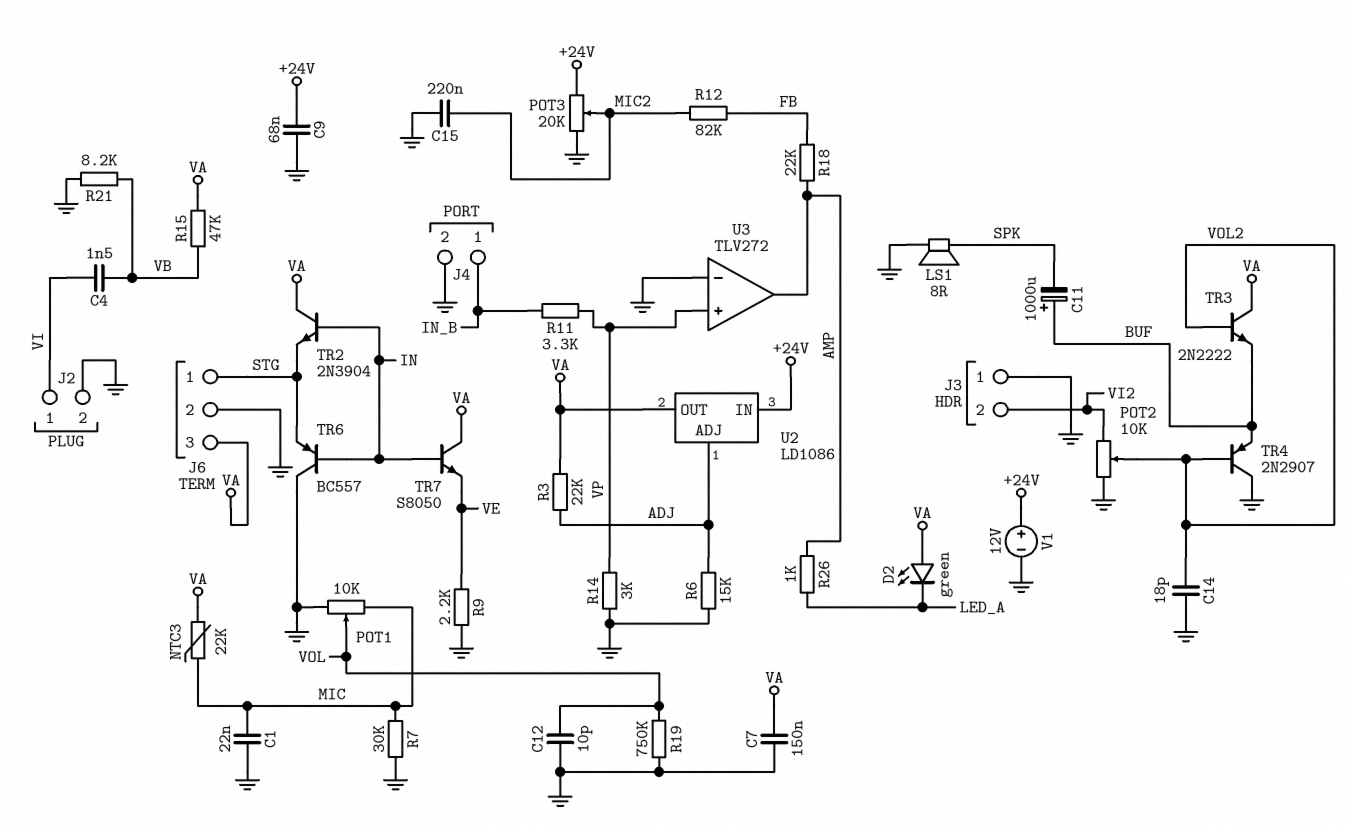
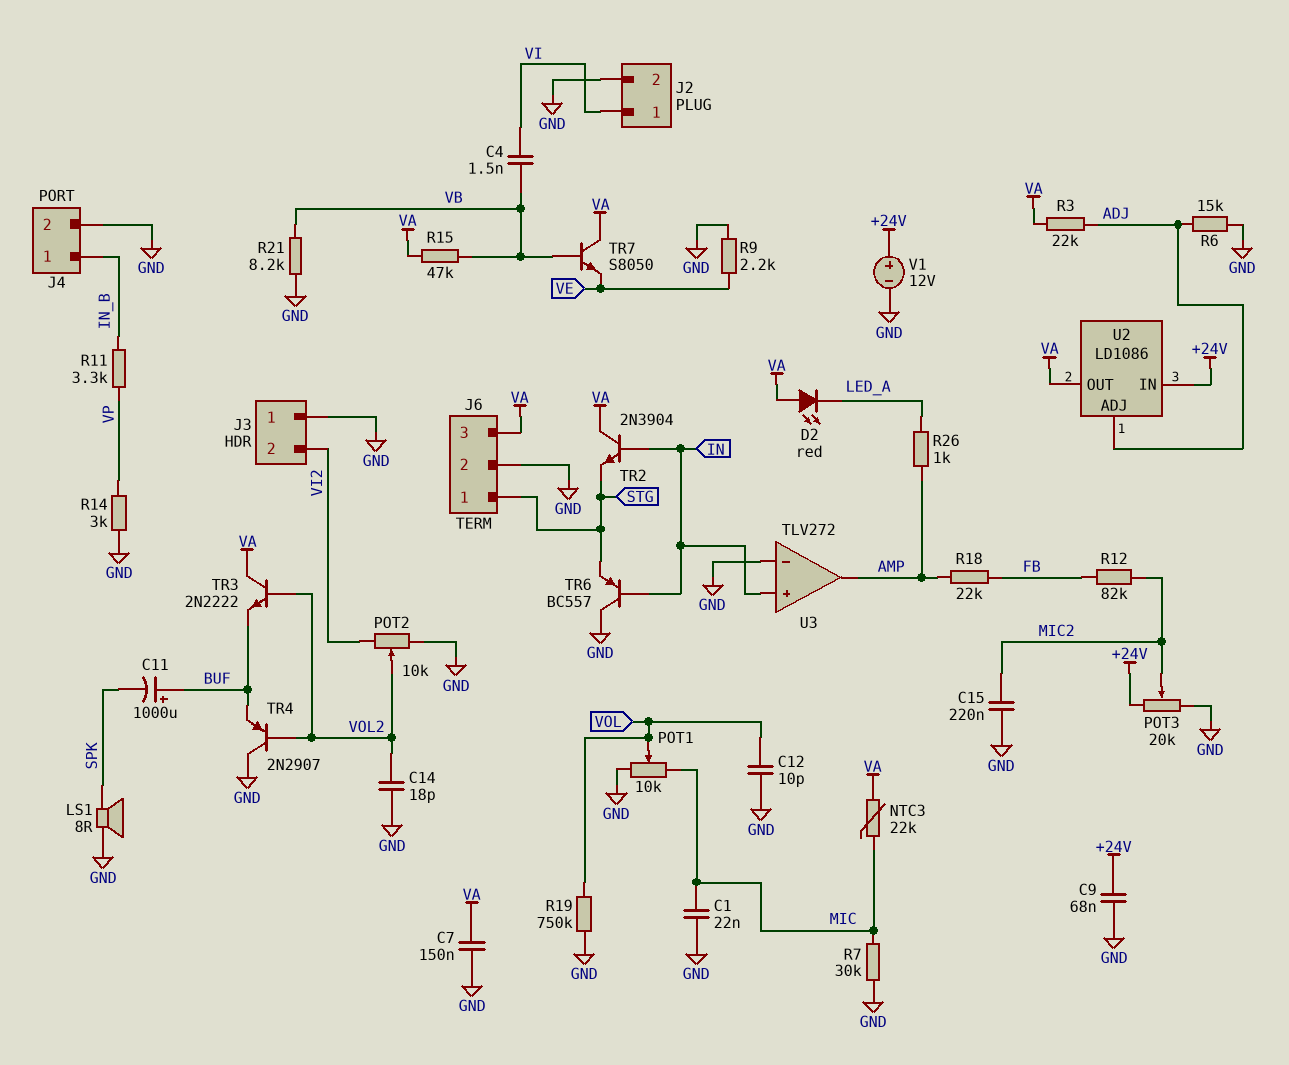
D2: LED green (A VA, K LED_A) -> LED red (A VA, K LED_A)
TR7: NPN S8050 (B IN, C VA, E VE) -> NPN S8050 (B VB, C VA, E VE)
U3 pin in+: VP -> IN

